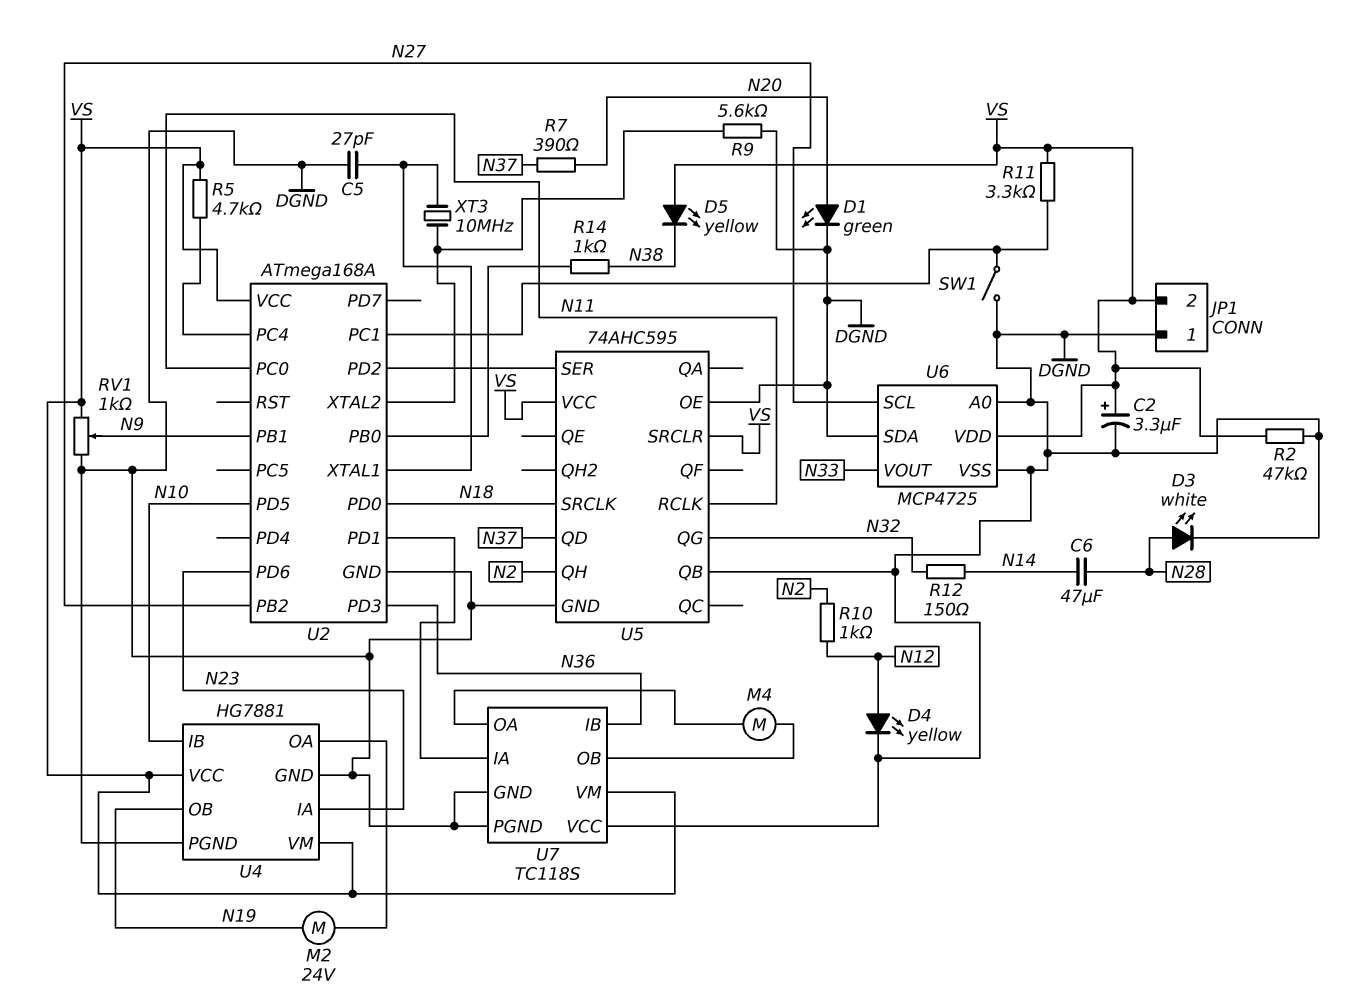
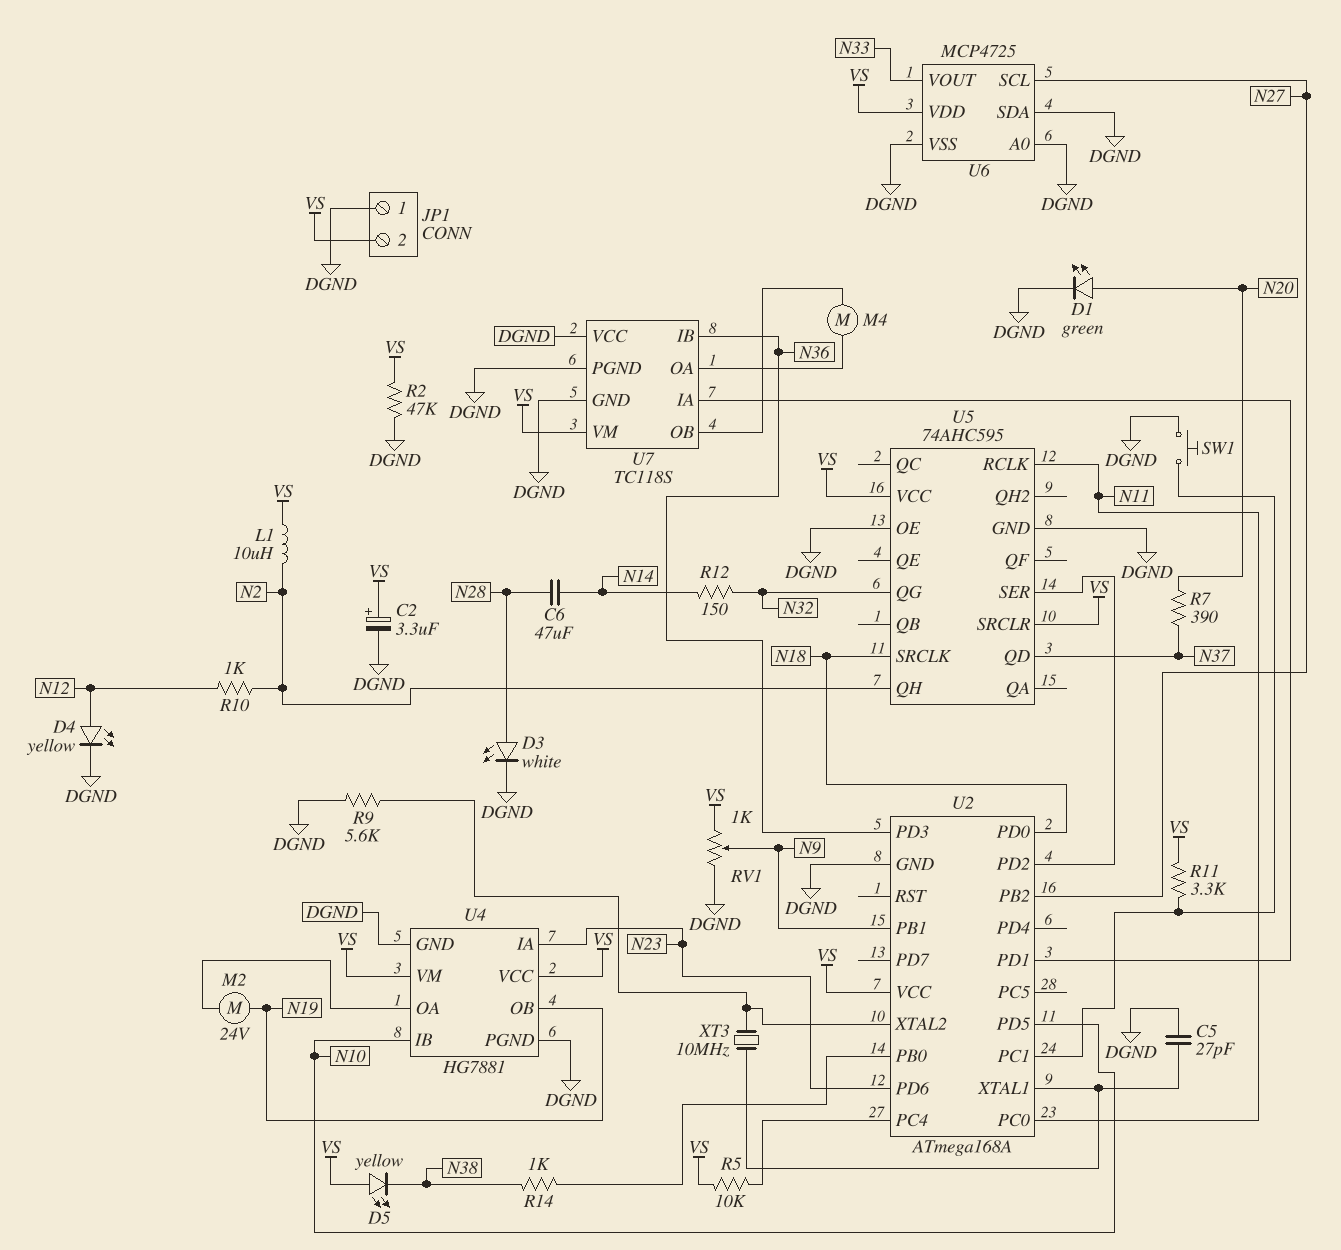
L1: none -> 10uH (N2, VS)
R5: 4.7k (U2/PC4, VS) -> 10k (U2/PC4, VS)
SW1: switch (DGND, U2/PC1) -> button (DGND, U2/PC1)
U5 pin QB: DGND -> none

